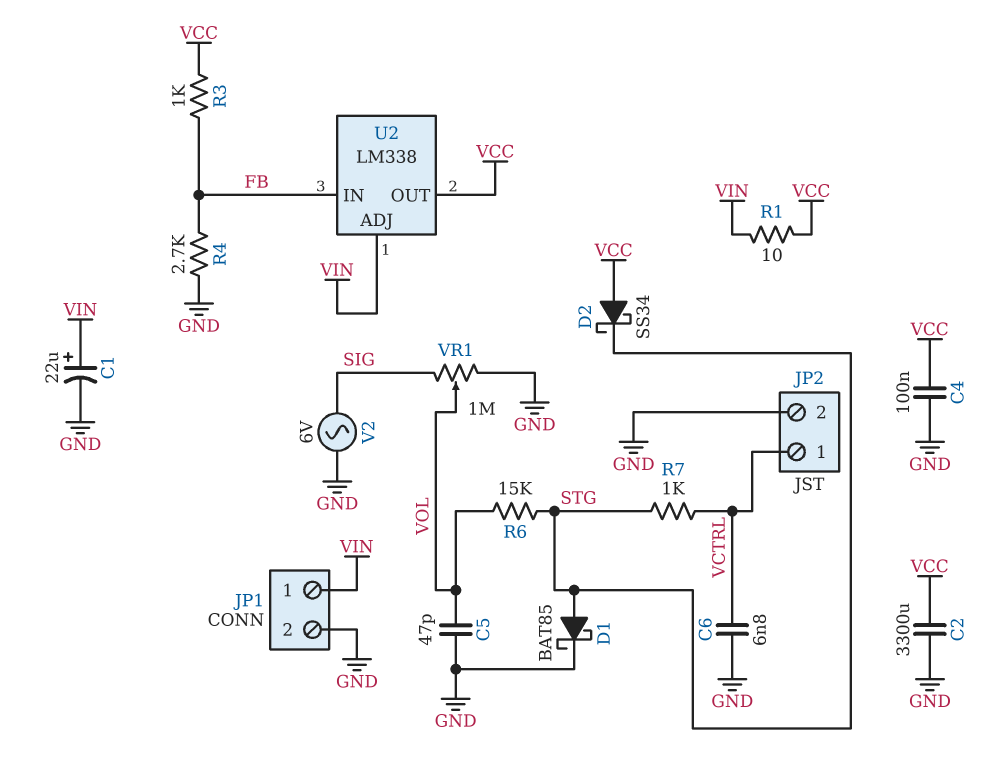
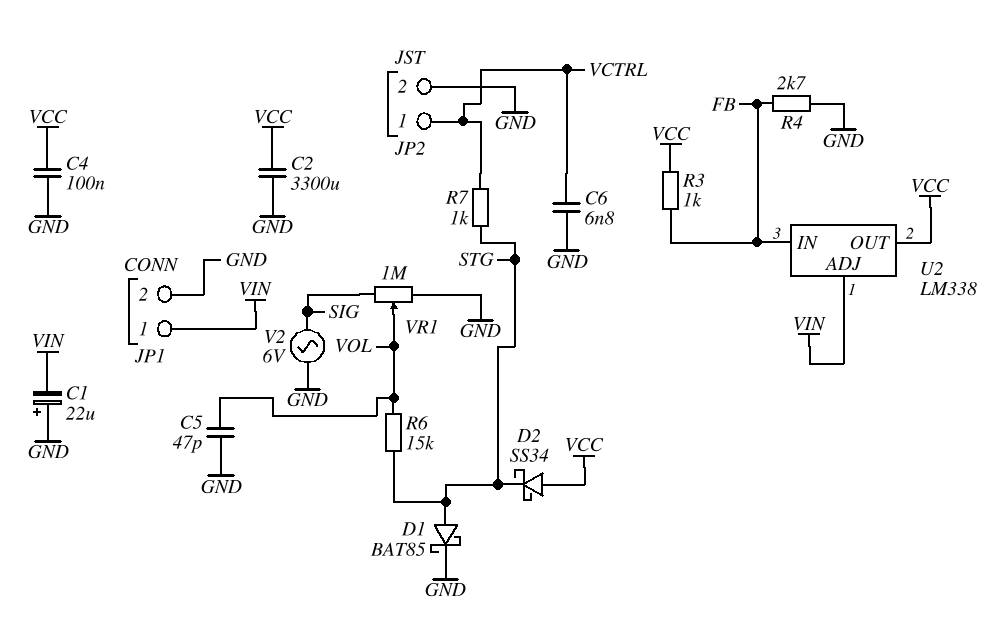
C1: 22uF (plus VIN, minus GND) -> 22uF (plus GND, minus VIN)
R1: 10 (VCC, VIN) -> none

